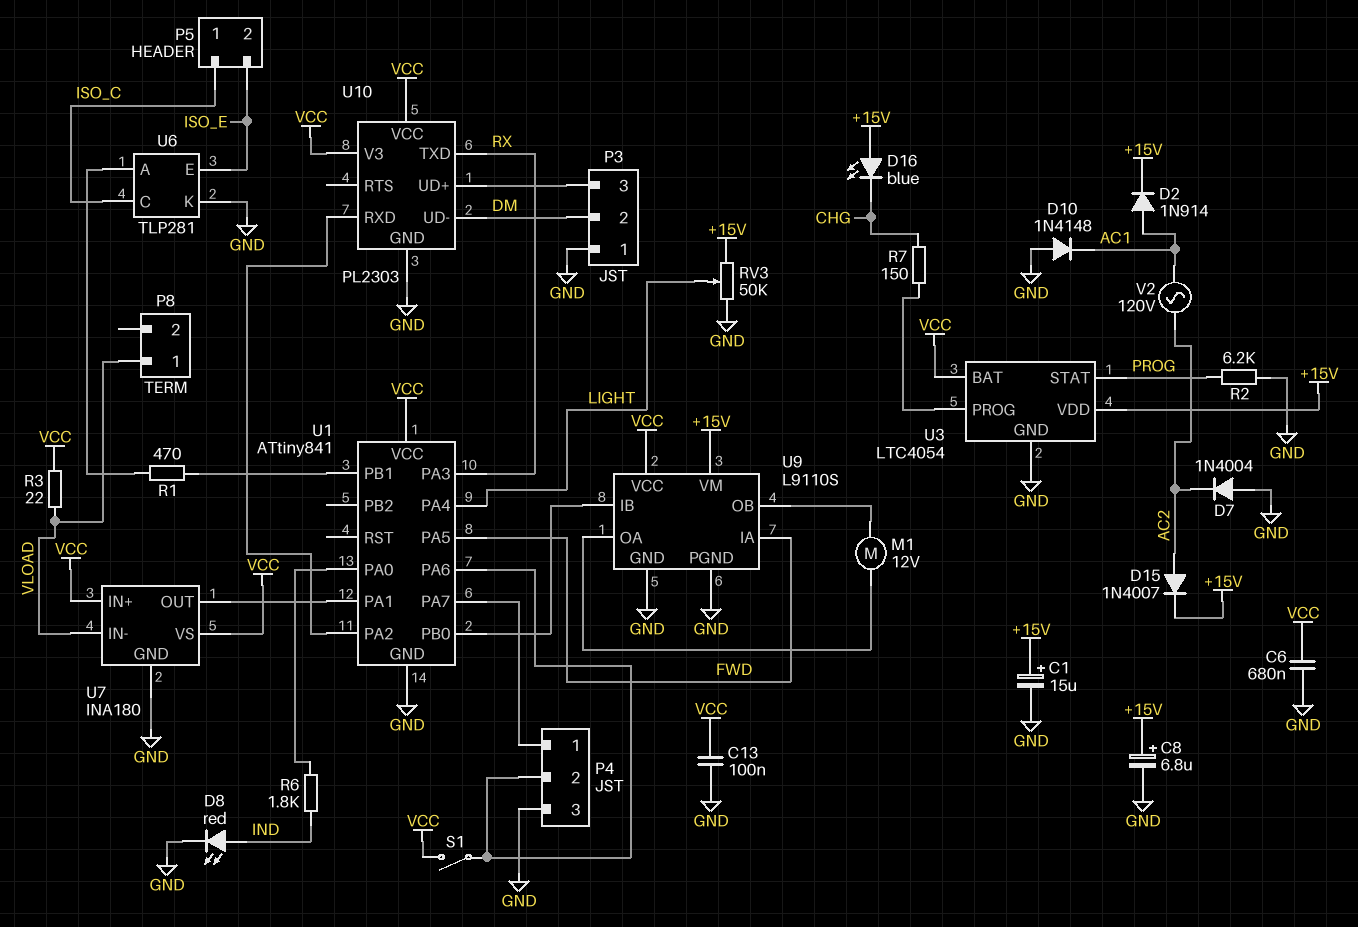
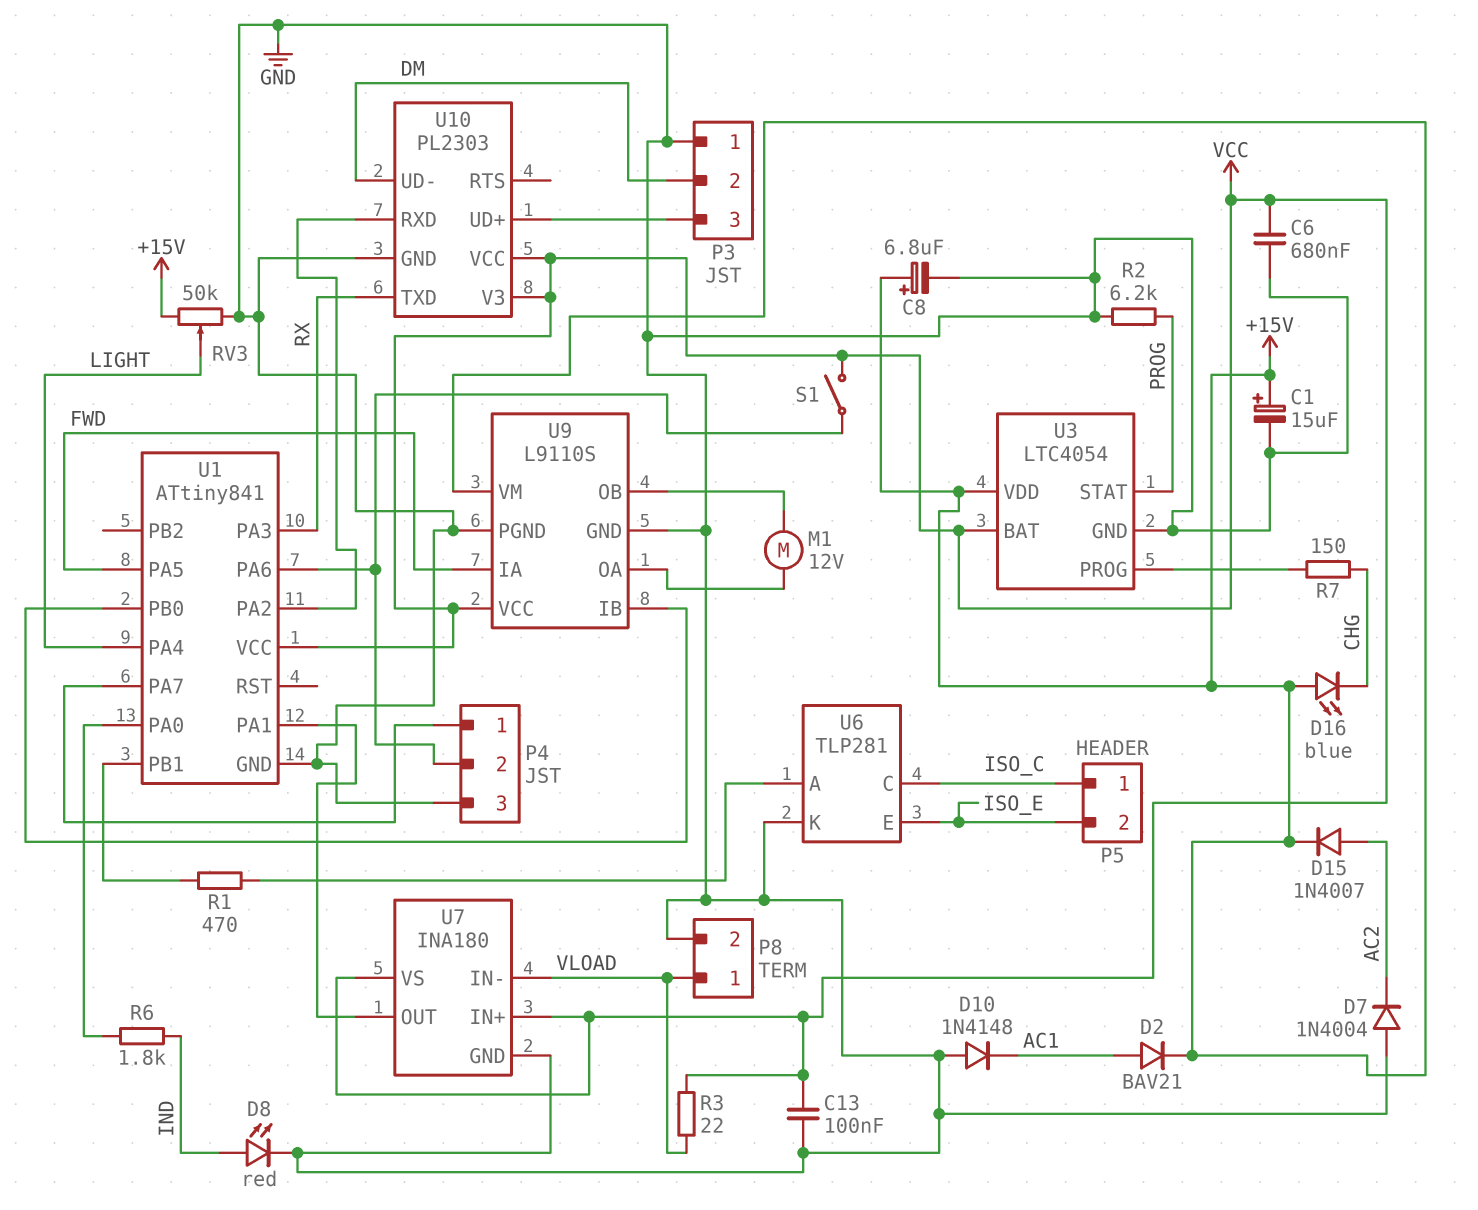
D2: diode 1N914 (A AC1, K +15V) -> diode BAV21 (A AC1, K +15V)
P8 pin 2: none -> GND
V2: AC 120V (AC1, AC2) -> none

